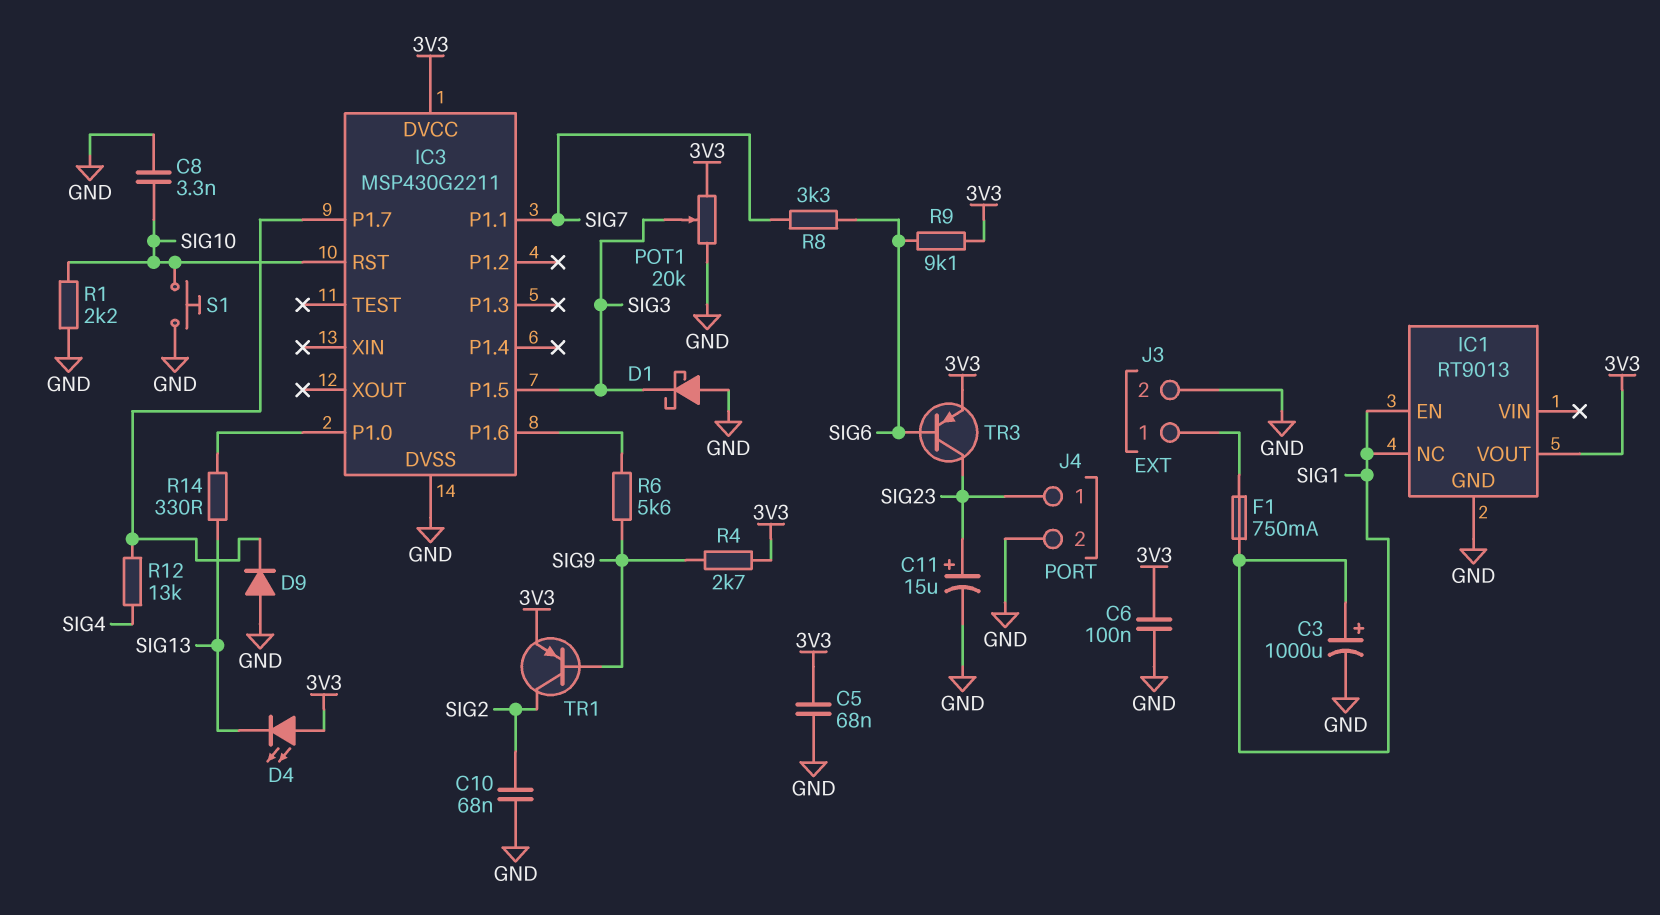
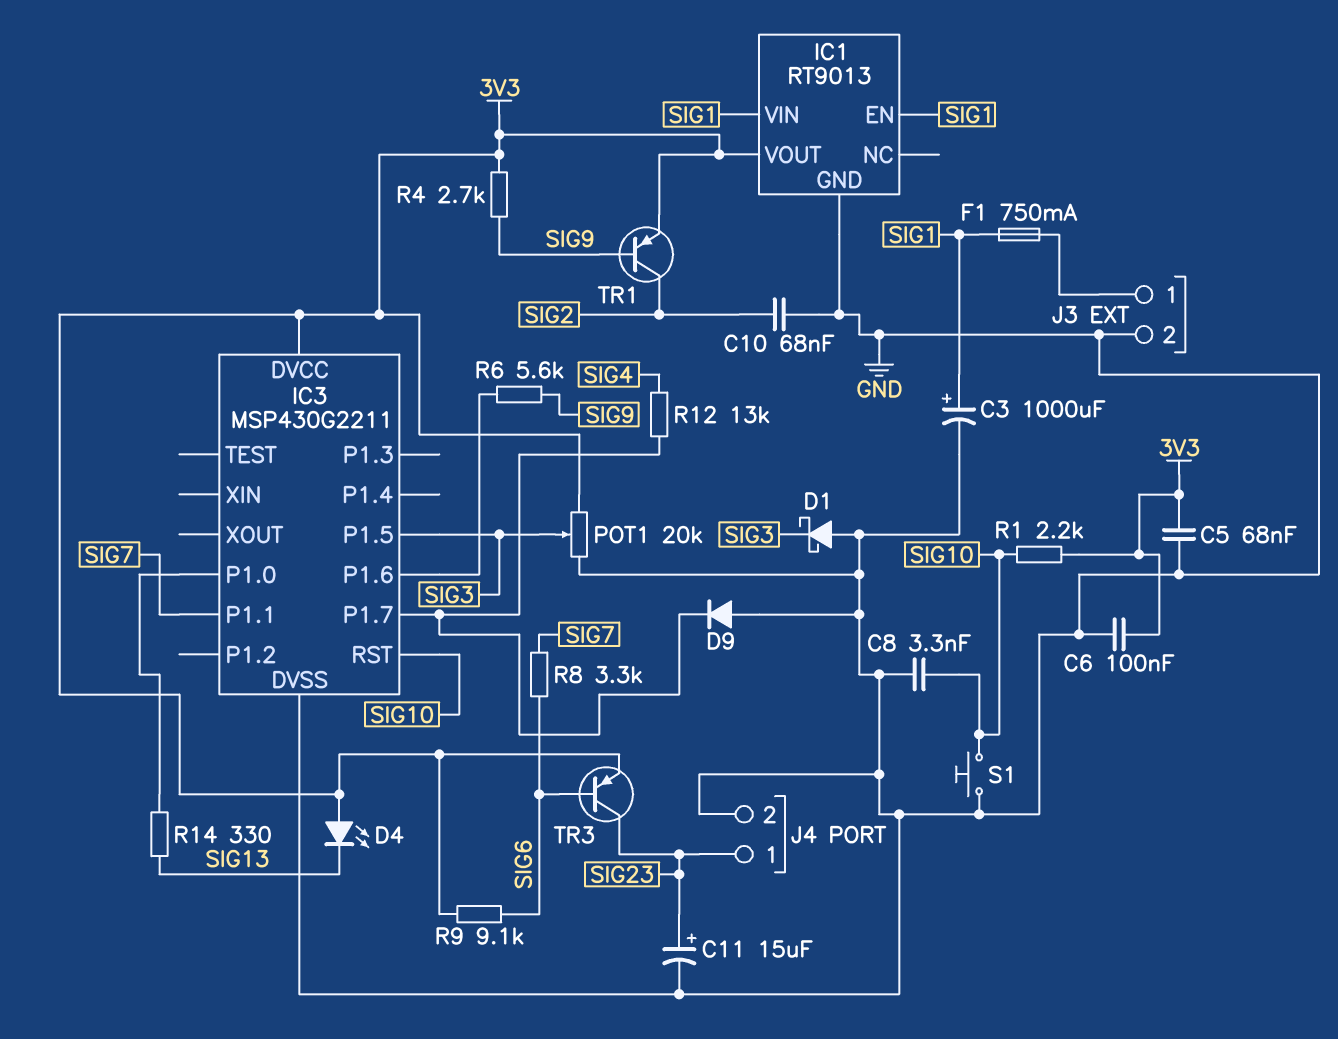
IC1 pin NC: SIG1 -> none
IC1 pin VIN: none -> SIG1
R1: 2.2k (GND, SIG10) -> 2.2k (3V3, SIG10)

